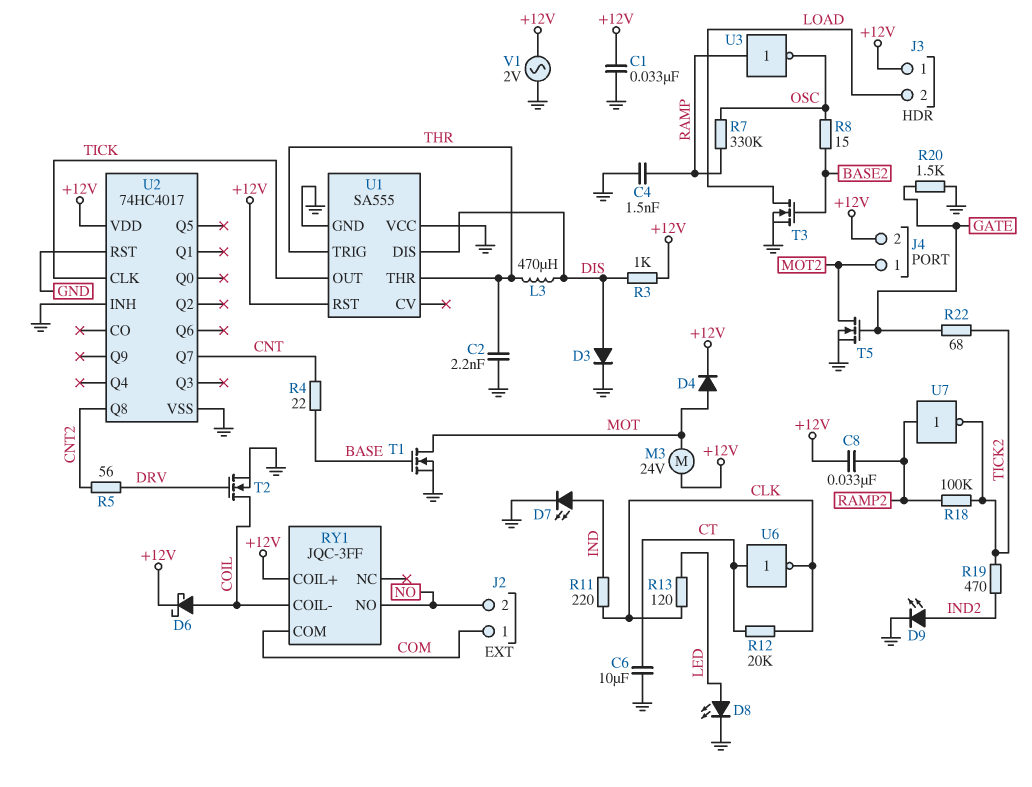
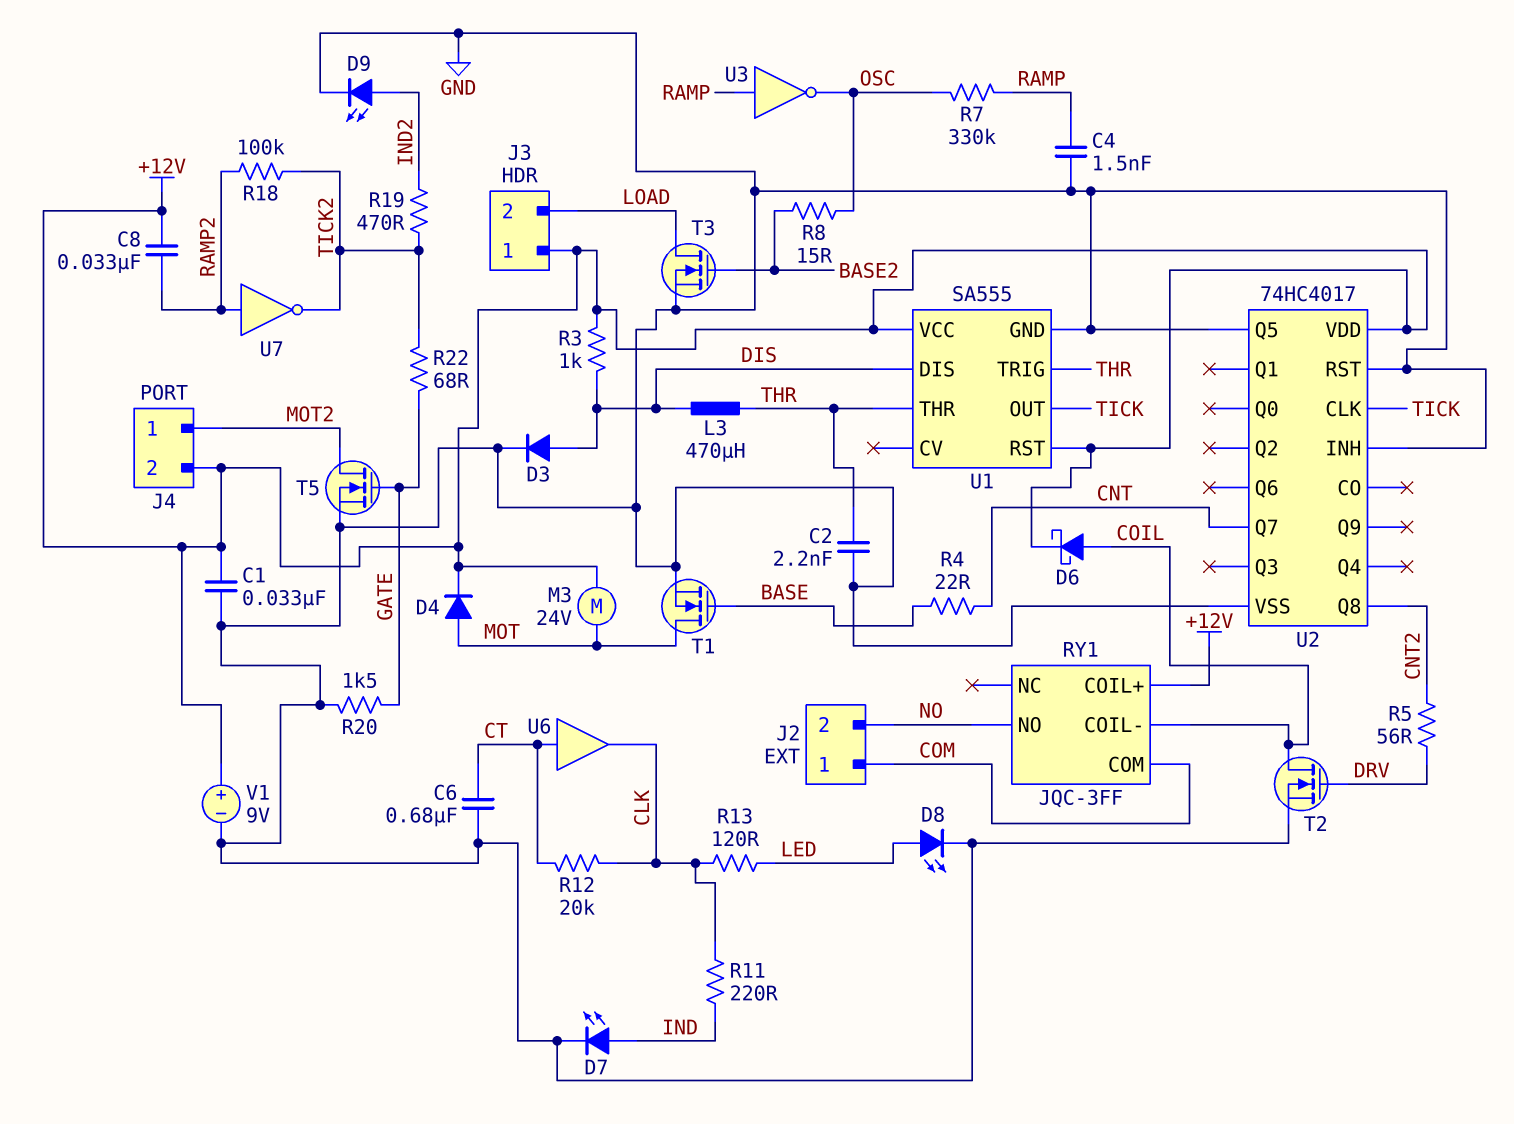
C6: 10uF (CT, GND) -> 680nF (CT, GND)
U1 pin VCC: GND -> +12V
U2 pin Q5: none -> GND
U6: NOT (in CT, out CLK) -> buffer (in CT, out CLK)
V1: AC 2V (+12V, GND) -> 9V (plus +12V, minus GND)

